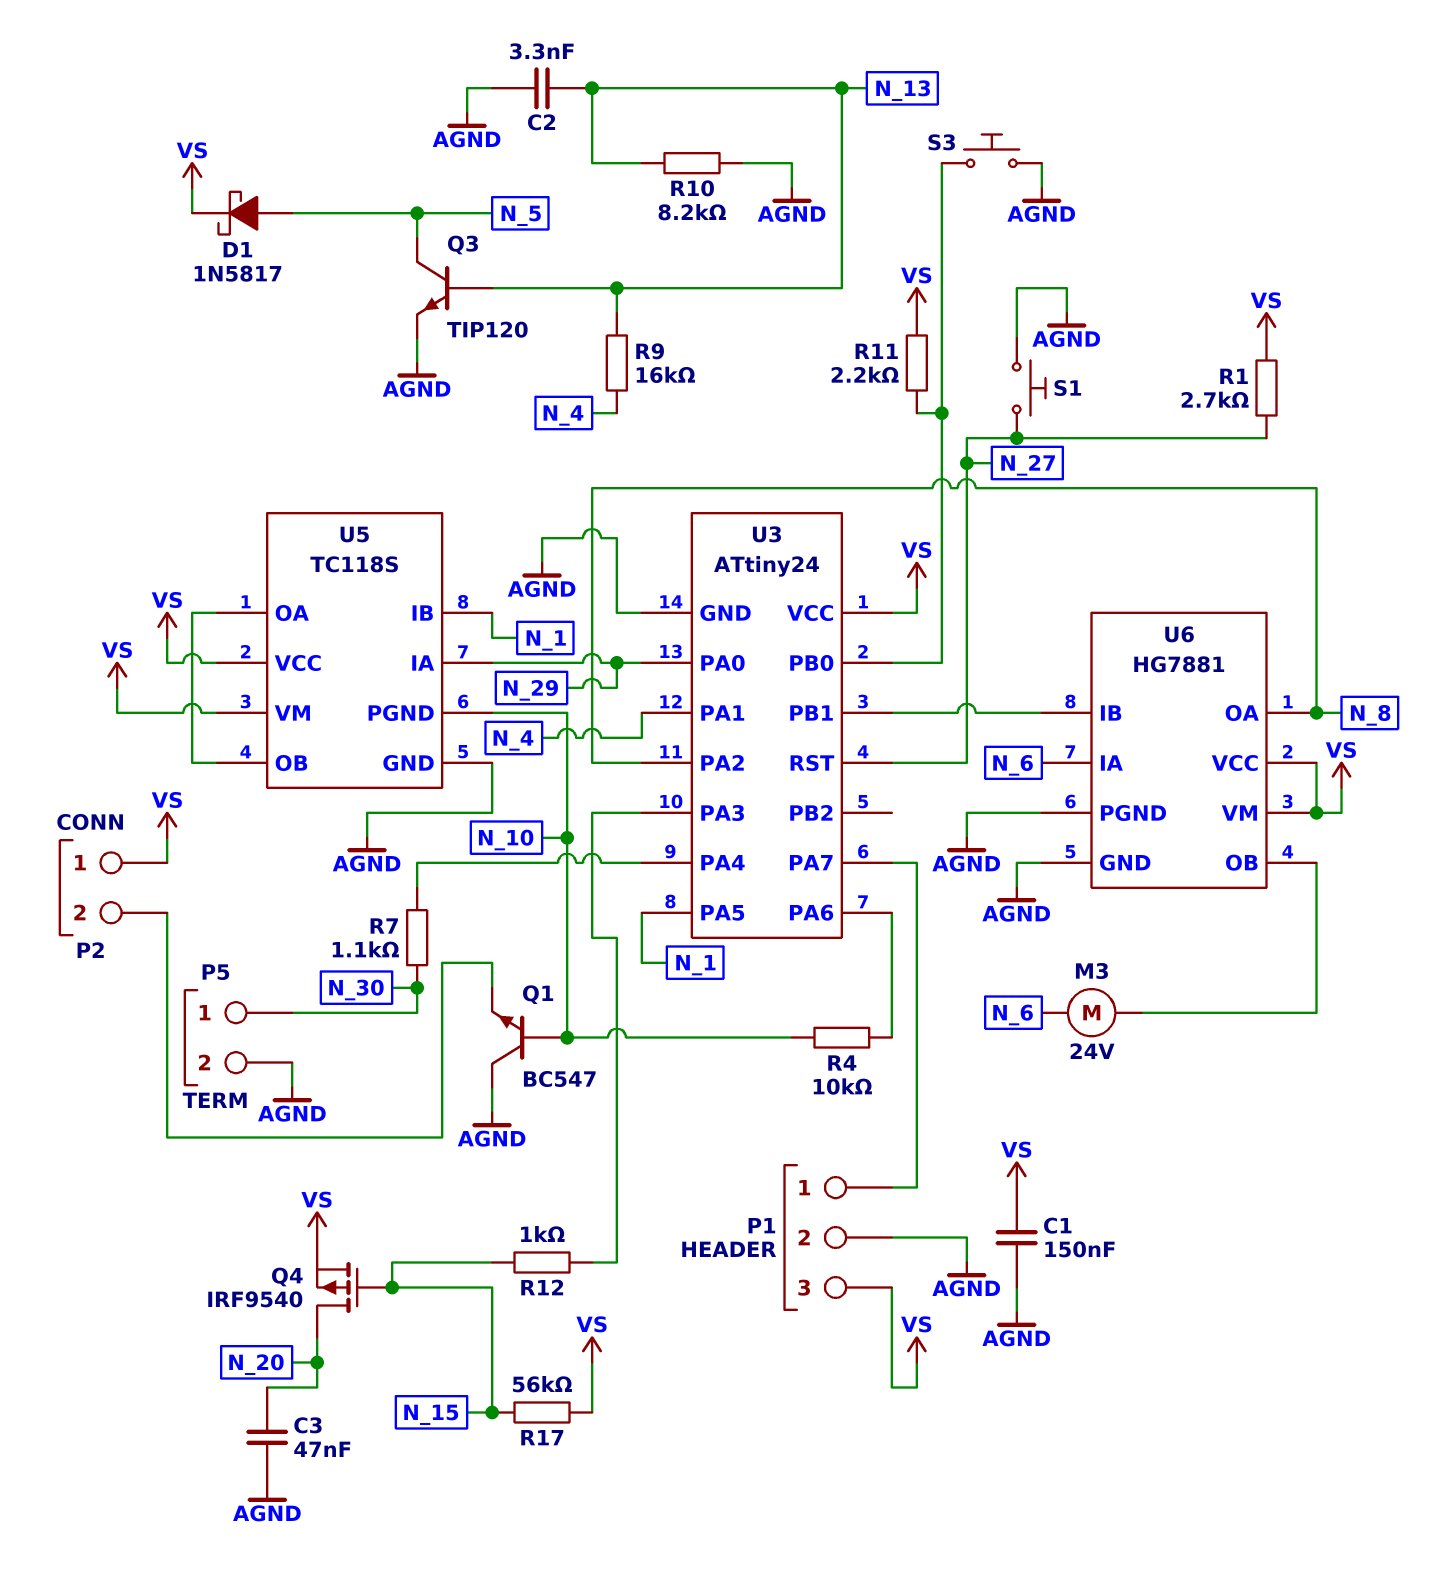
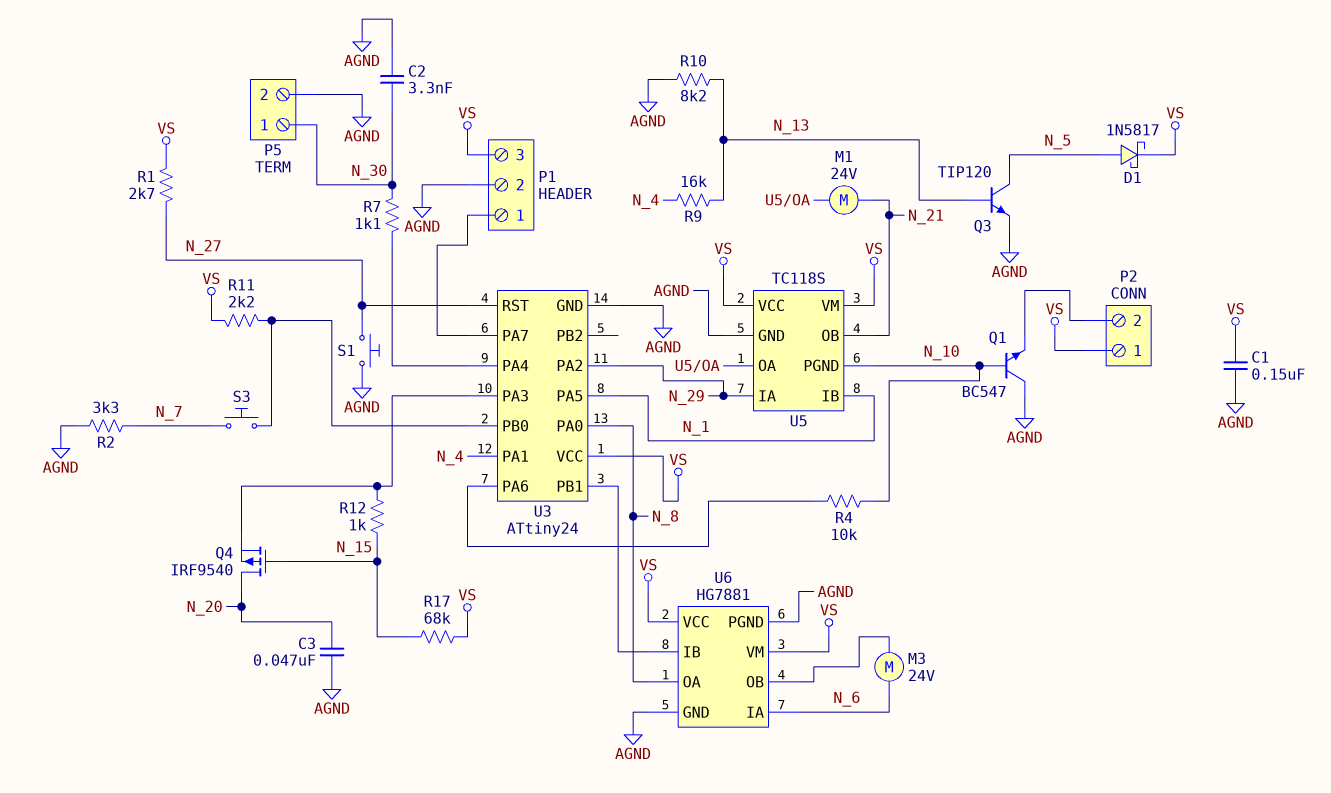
C2: 3.3nF (AGND, N_13) -> 3.3nF (AGND, N_30)
M1: none -> motor 24V (N_21, U5/OA)
Q4: PMOS IRF9540 (G N_15, D N_20, S VS) -> PMOS IRF9540 (G N_15, D N_20, S U3/PA3)
R2: none -> 3.3k (AGND, N_7)
R17: 56k (N_15, VS) -> 68k (N_15, VS)
S3: button (AGND, U3/PB0) -> button (N_7, U3/PB0)
U3 pin PA0: N_29 -> N_8
U3 pin PA2: N_8 -> N_29
U5 pin OB: U5/OA -> N_21

